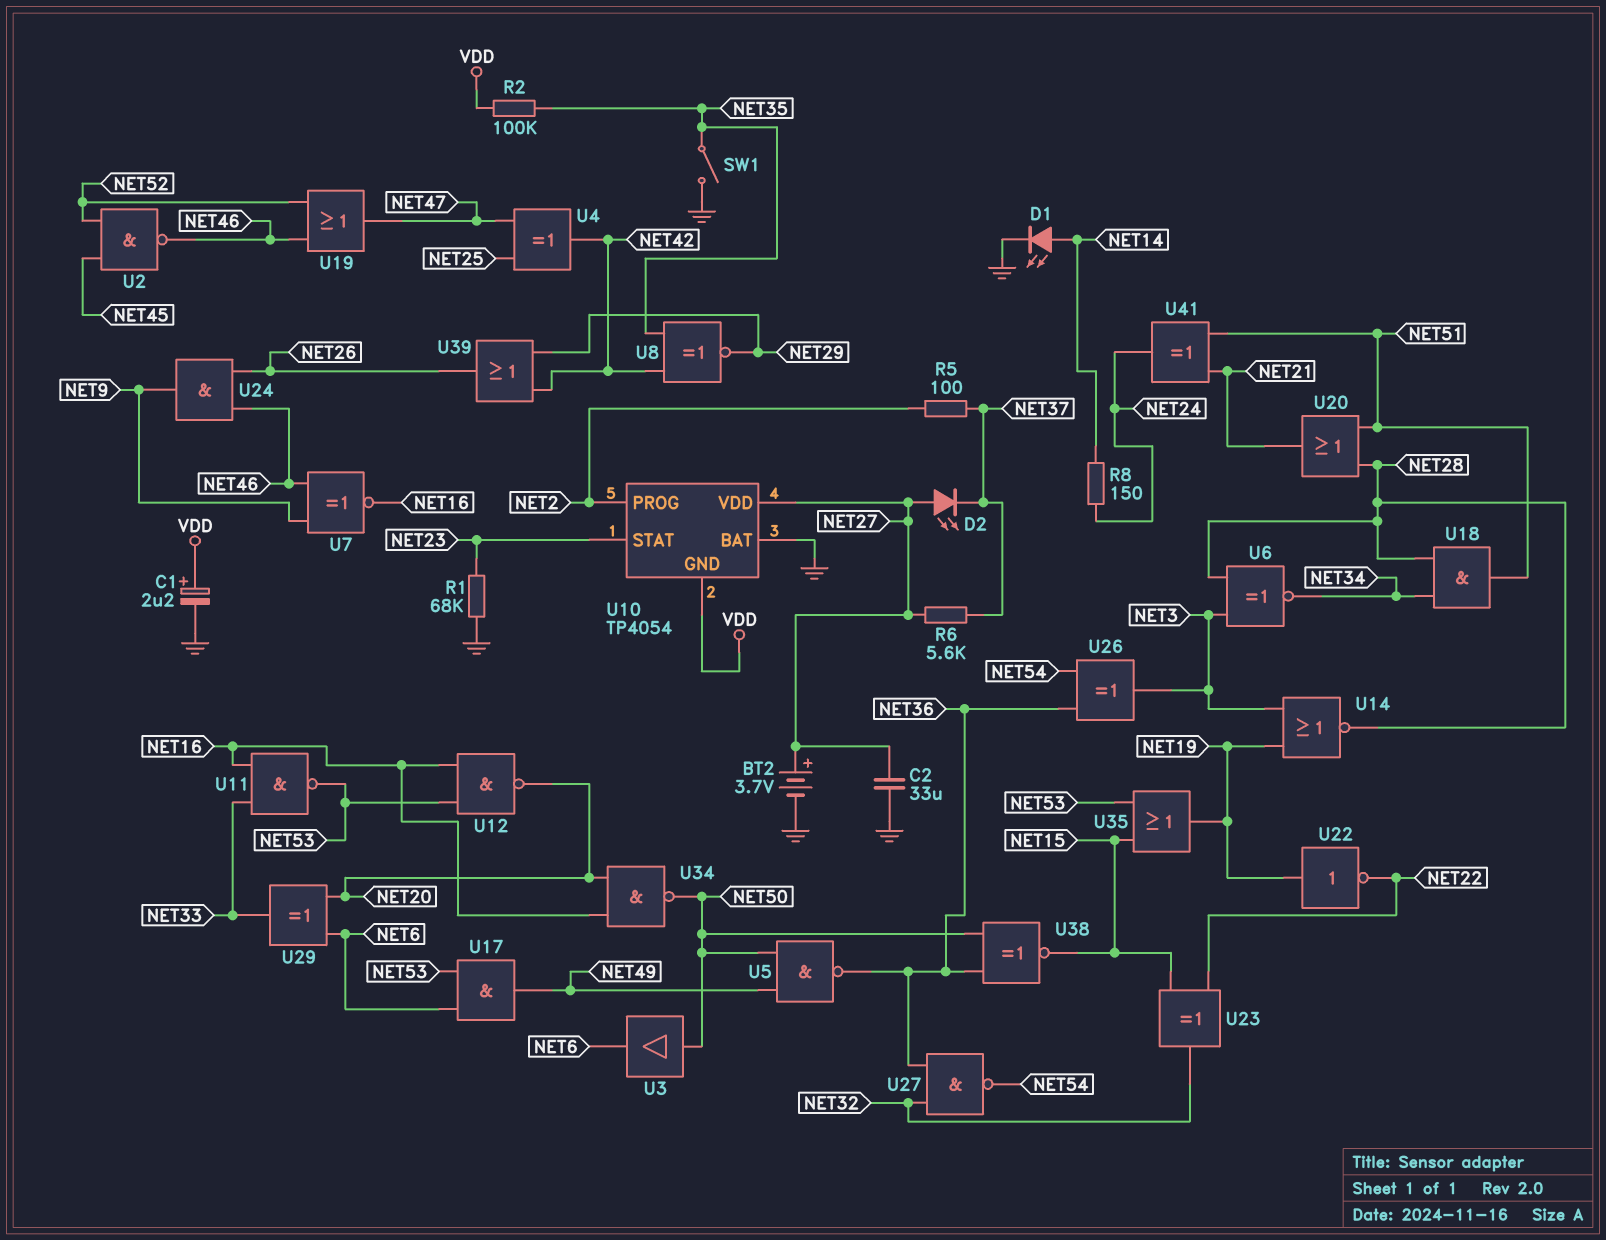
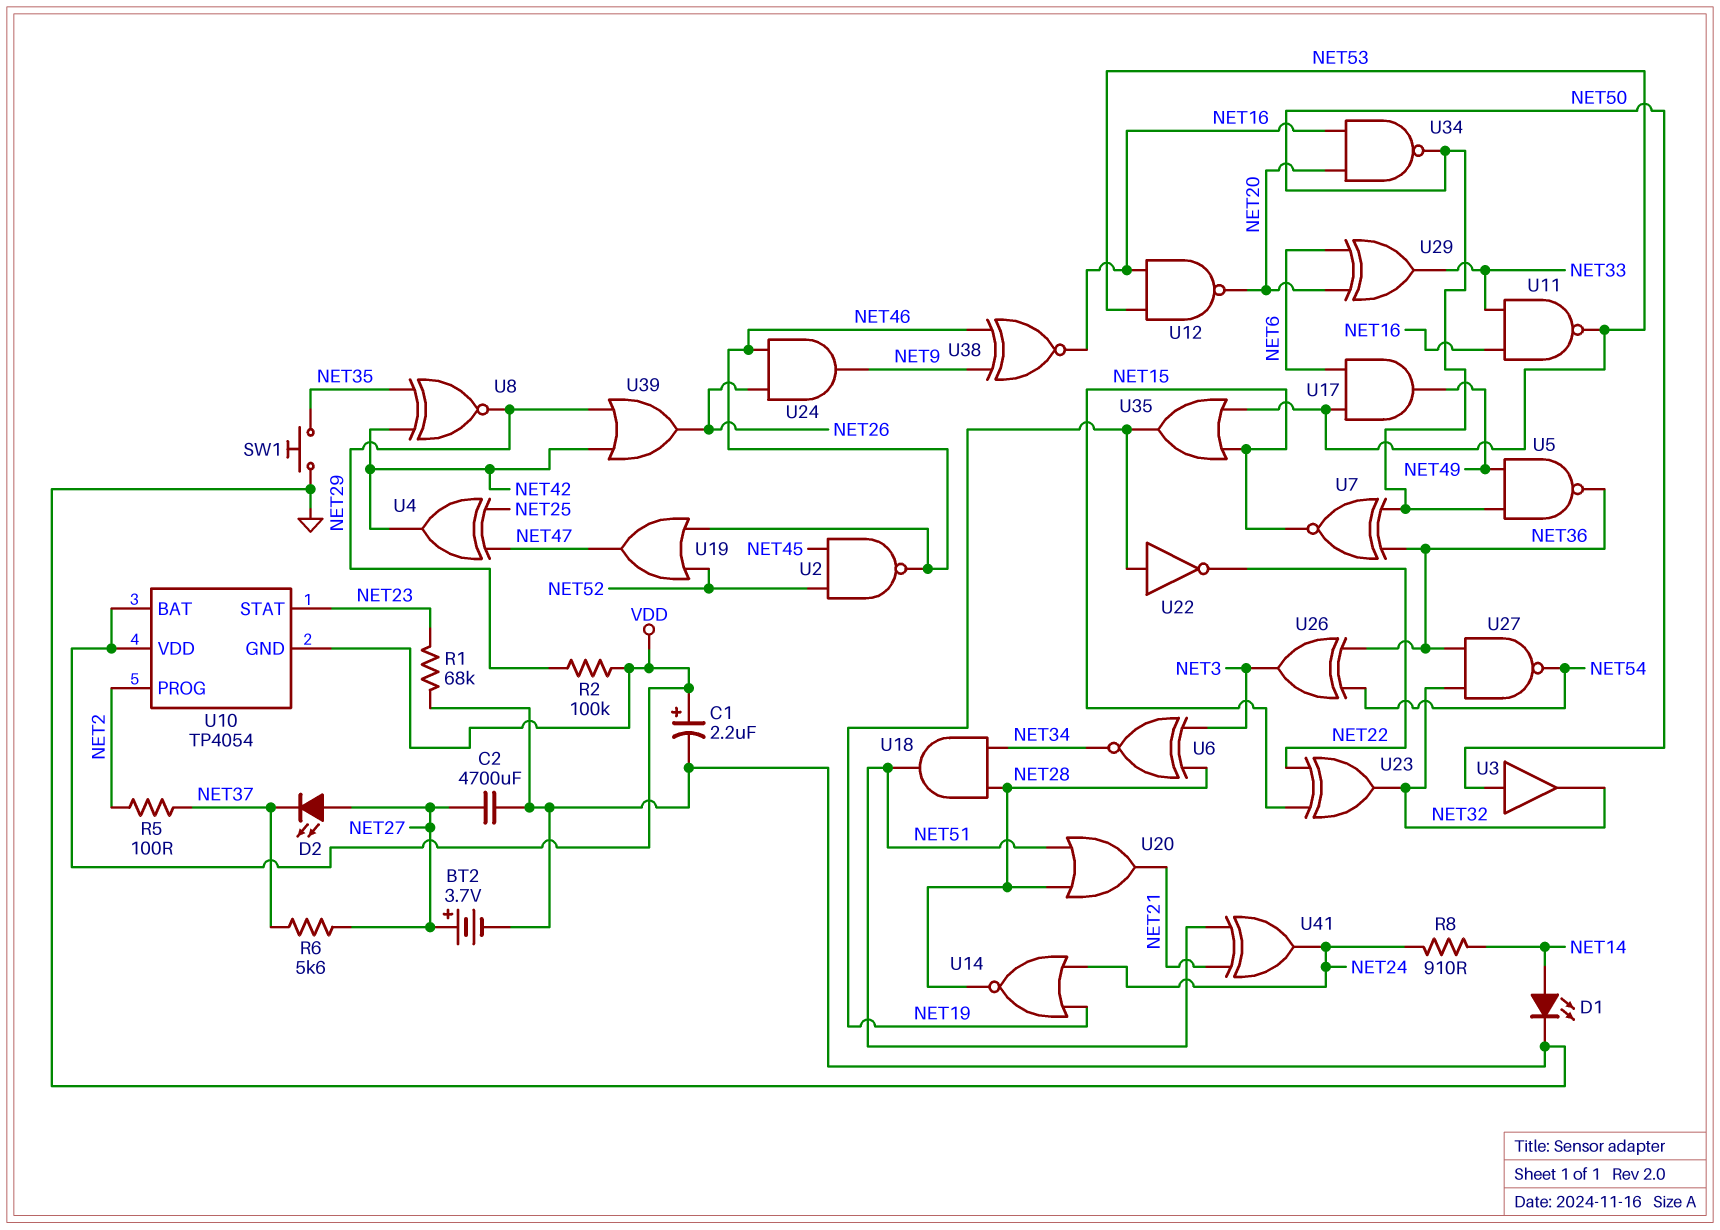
C2: 33uF (GND, NET27) -> 4700uF (GND, NET27)
R2: 100k (NET35, VDD) -> 100k (NET29, VDD)
R8: 150 (NET14, NET24) -> 910 (NET14, NET24)
SW1: switch (GND, NET35) -> button (GND, NET35)
U3: buffer (in NET50, out NET6) -> buffer (in NET50, out NET32)
U7: XNOR (in NET9, in NET46, out NET16) -> XNOR (in NET36, in NET50, out NET15)
U10 pin BAT: GND -> VDD
U10 pin VDD: NET27 -> VDD
U14: NOR (in NET3, in NET19, out NET28) -> NOR (in NET19, in NET24, out NET28)
U38: XNOR (in NET36, in NET50, out NET15) -> XNOR (in NET9, in NET46, out NET16)

